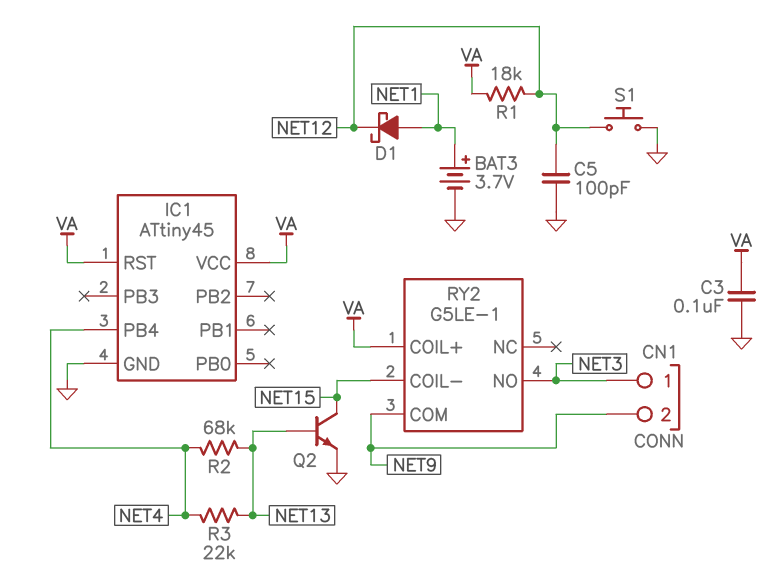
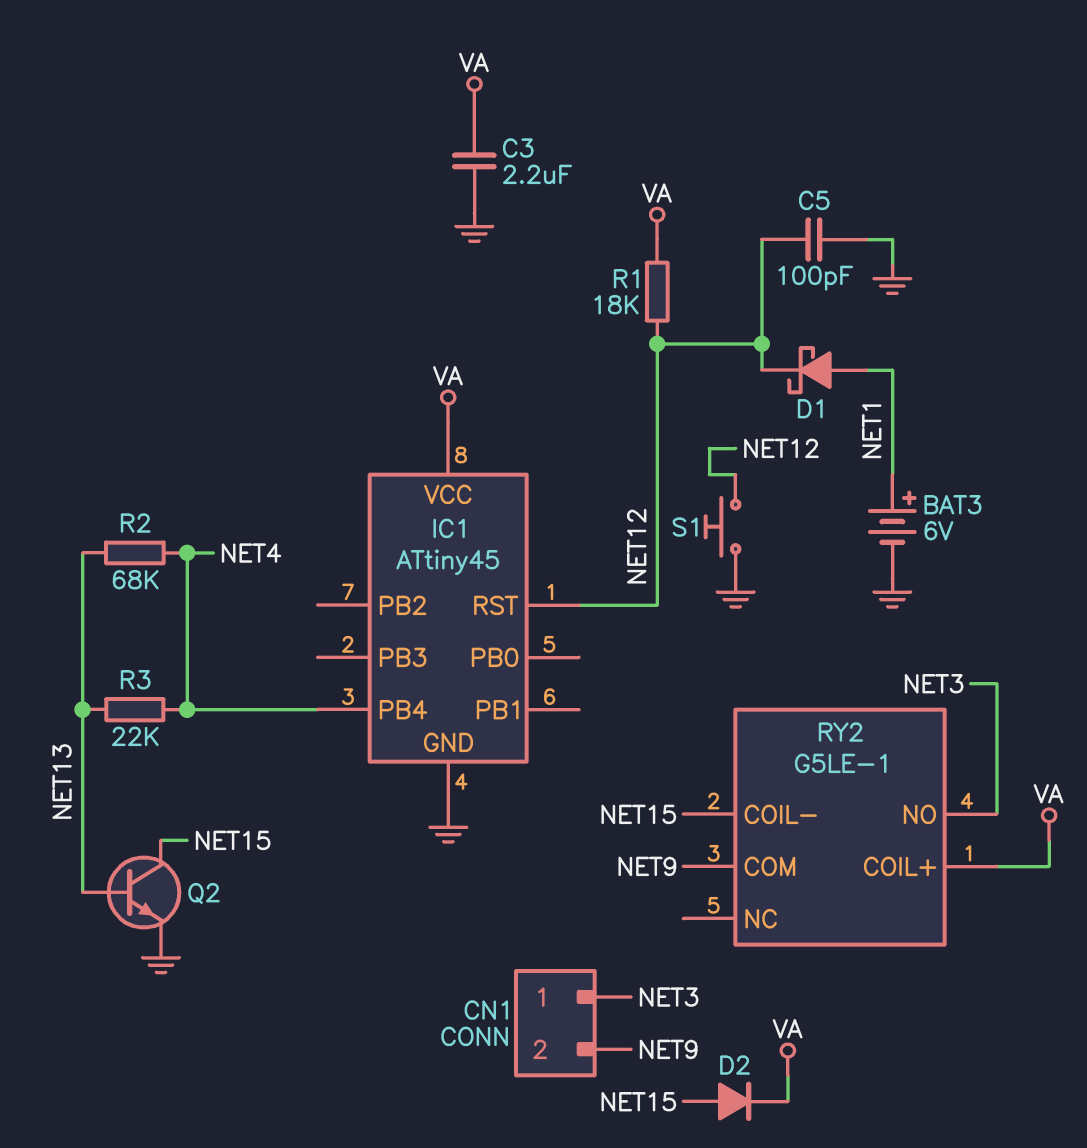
BAT3: 3.7V (plus NET1, minus GND) -> 6V (plus NET1, minus GND)
C3: 100nF (GND, VA) -> 2.2uF (GND, VA)
D2: none -> diode (A NET15, K VA)
IC1 pin RST: VA -> NET12

